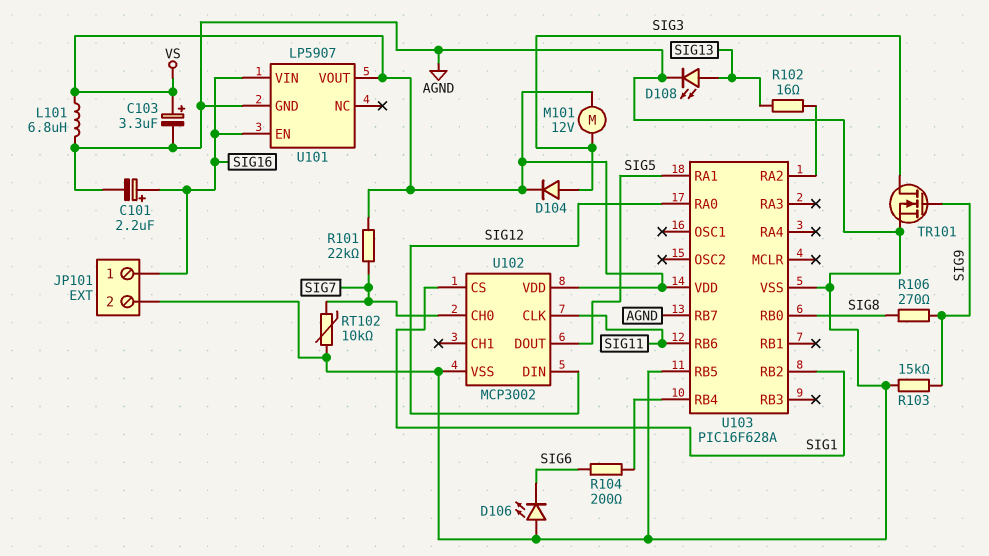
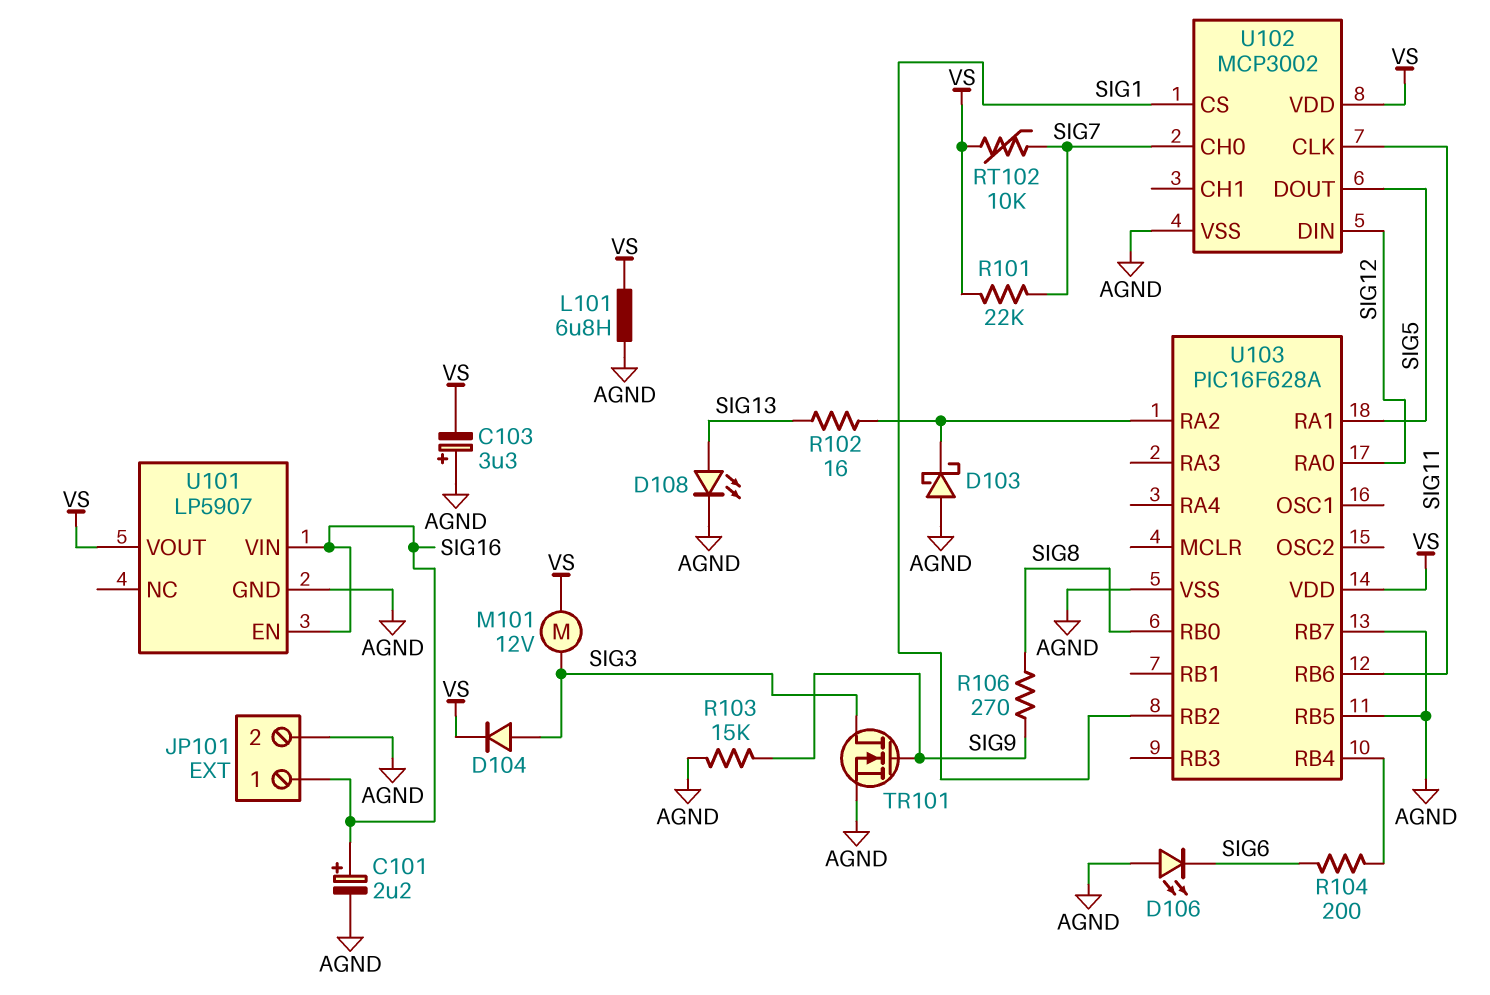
C103: 3.3uF (plus VS, minus AGND) -> 3.3uF (plus AGND, minus VS)
D103: none -> schottky (A AGND, K U103/RA2)
RT102: 10k (AGND, SIG7) -> 10k (SIG7, VS)

